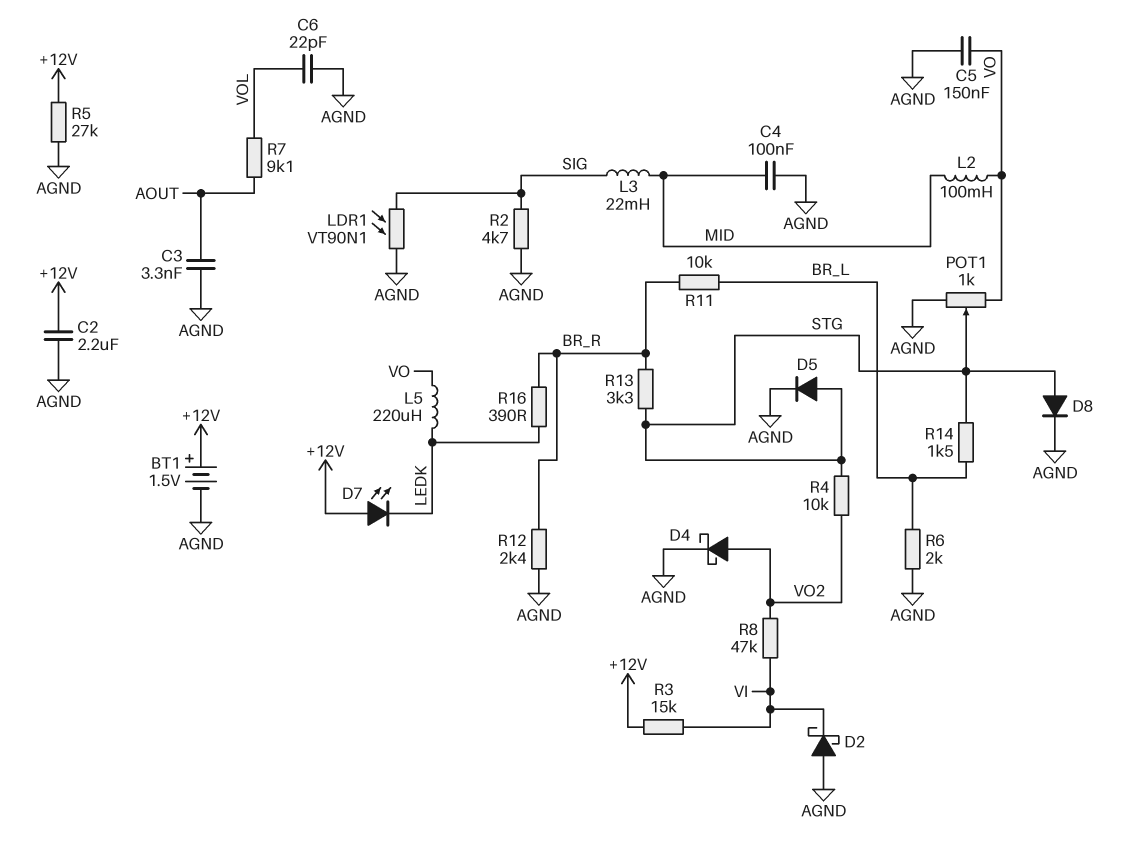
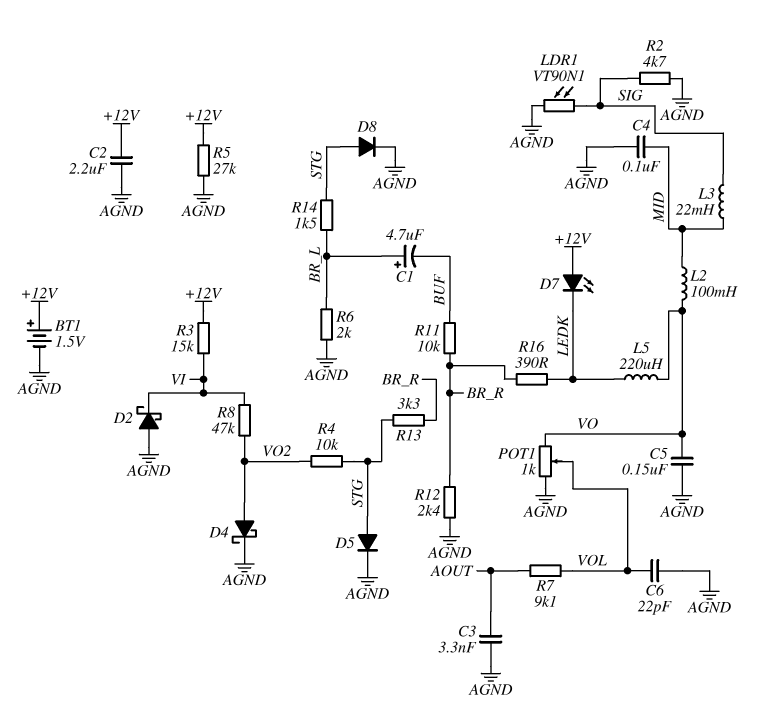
C1: none -> 4.7uF (plus BR_L, minus BUF)
POT1: 1k (AGND, VO, wiper STG) -> 1k (AGND, VO, wiper VOL)
R11: 10k (BR_L, BR_R) -> 10k (BR_R, BUF)

